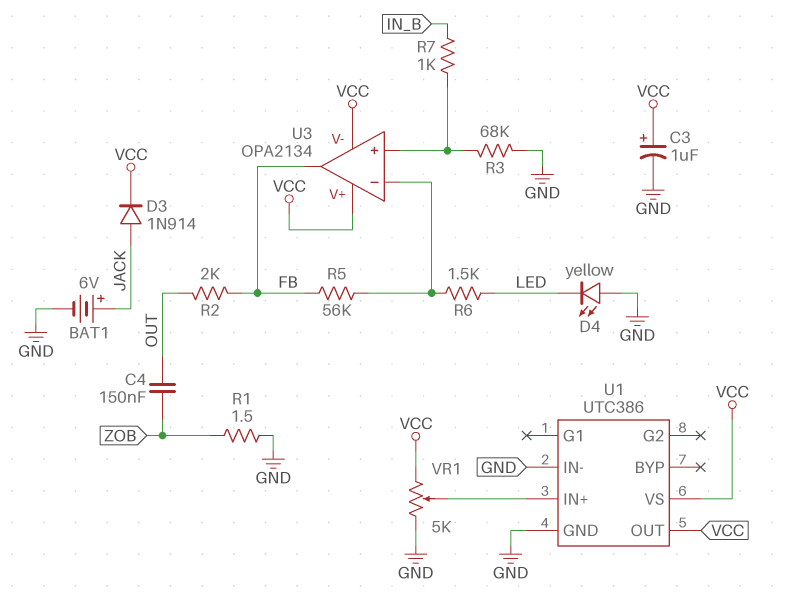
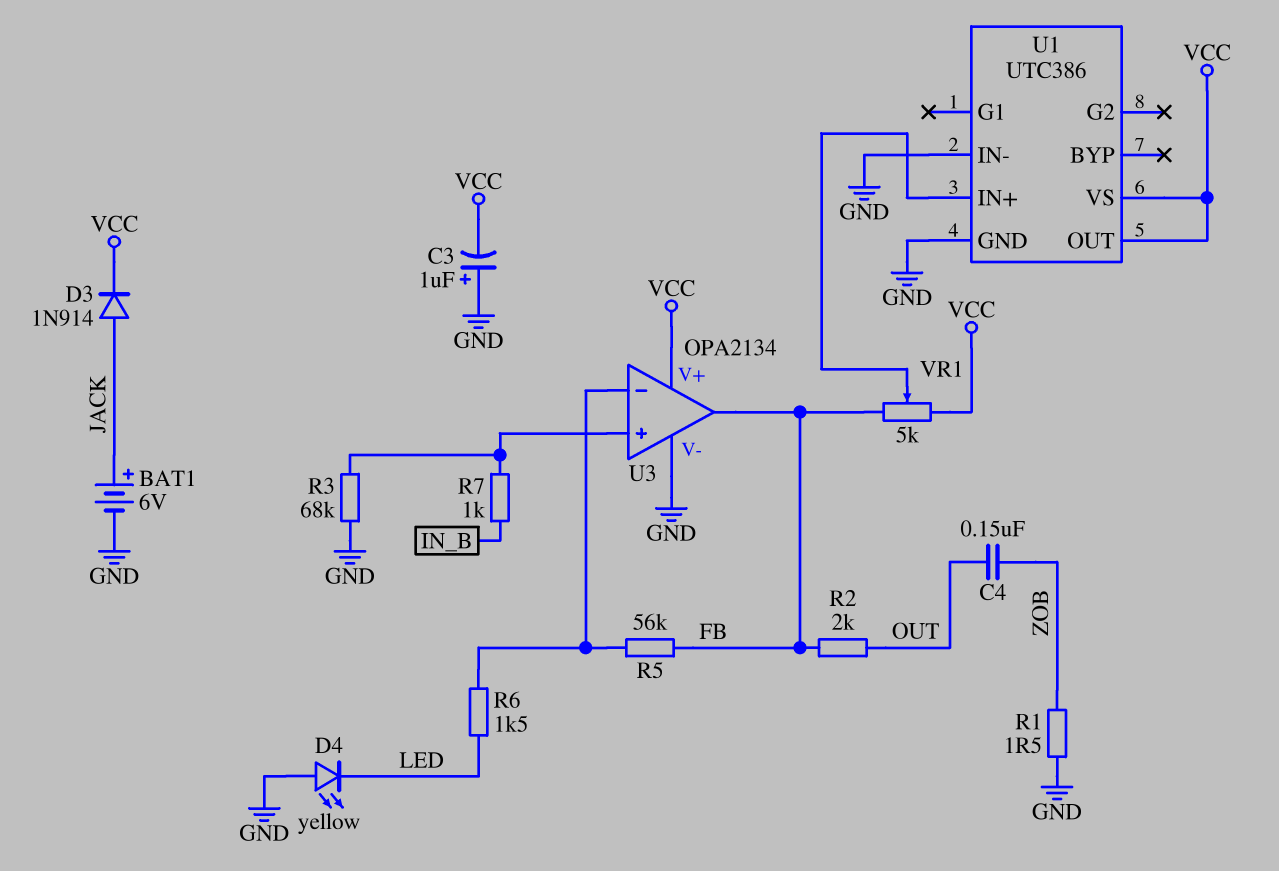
C3: 1uF (plus VCC, minus GND) -> 1uF (plus GND, minus VCC)
U3 pin V-: VCC -> GND
VR1: 5k (GND, VCC, wiper U1/IN+) -> 5k (FB, VCC, wiper U1/IN+)

